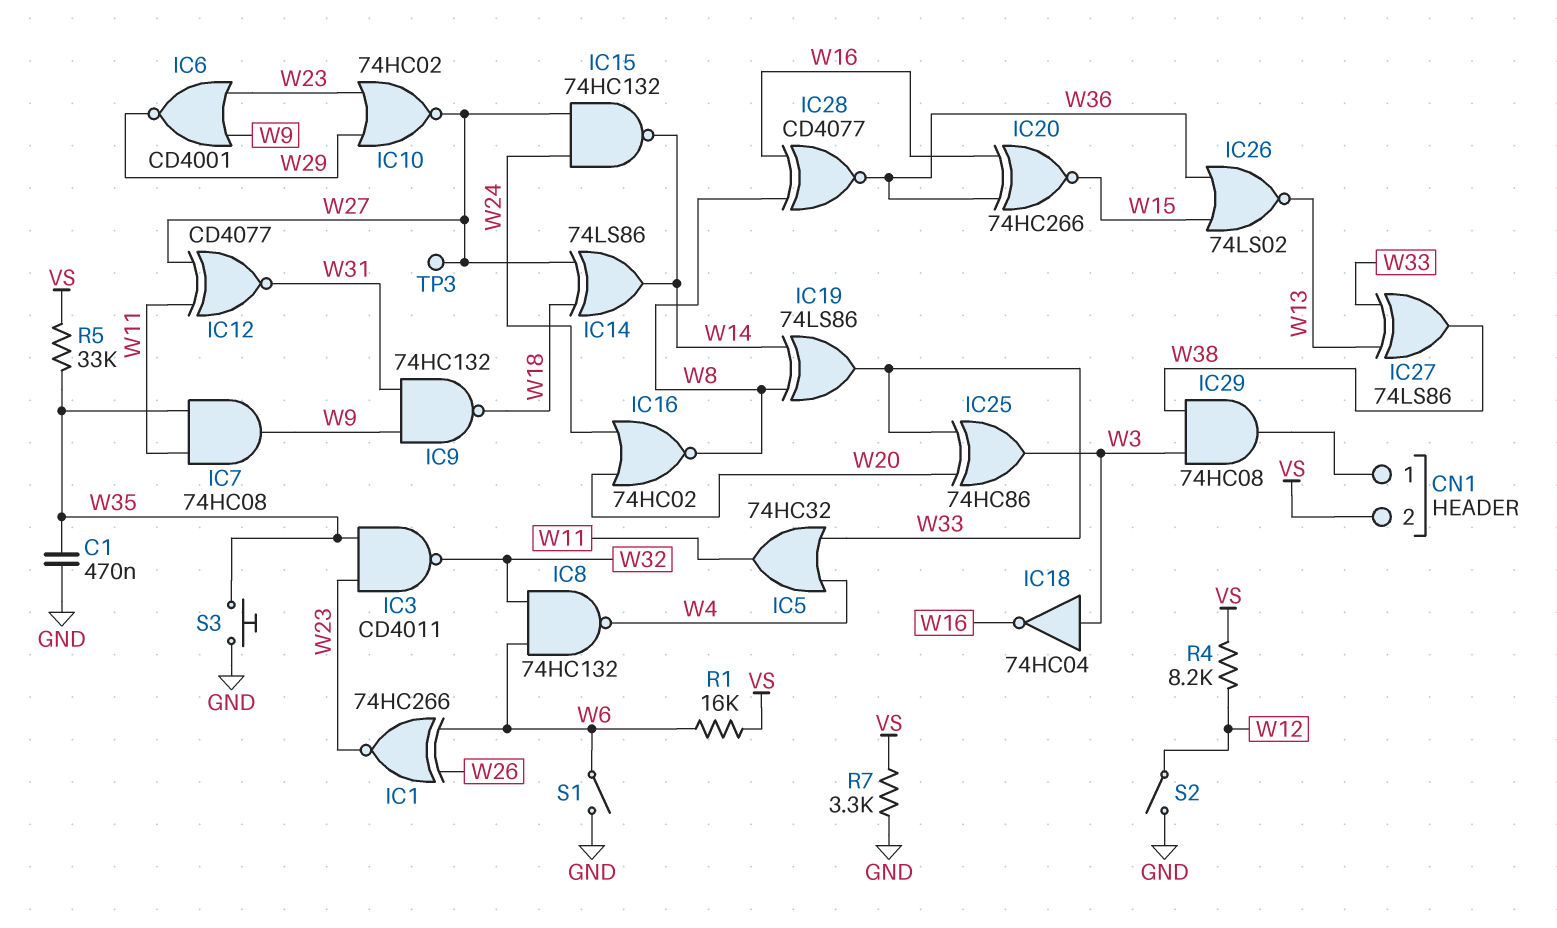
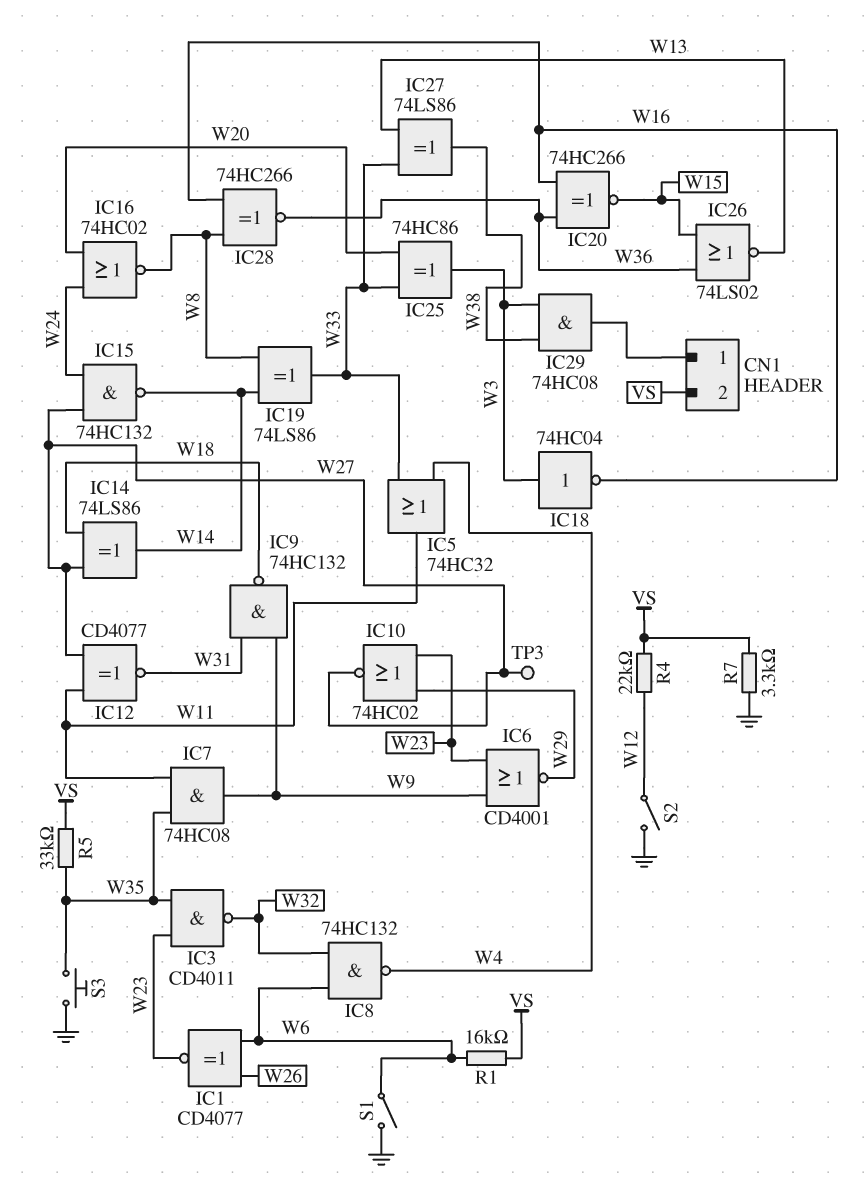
C1: 470nF (GND, W35) -> none
IC1: XNOR 74HC266 (in W6, in W26, out W23) -> XNOR CD4077 (in W6, in W26, out W23)
IC28: XNOR CD4077 (in W8, in W16, out W36) -> XNOR 74HC266 (in W8, in W16, out W36)
R4: 8.2k (VS, W12) -> 22k (VS, W12)

